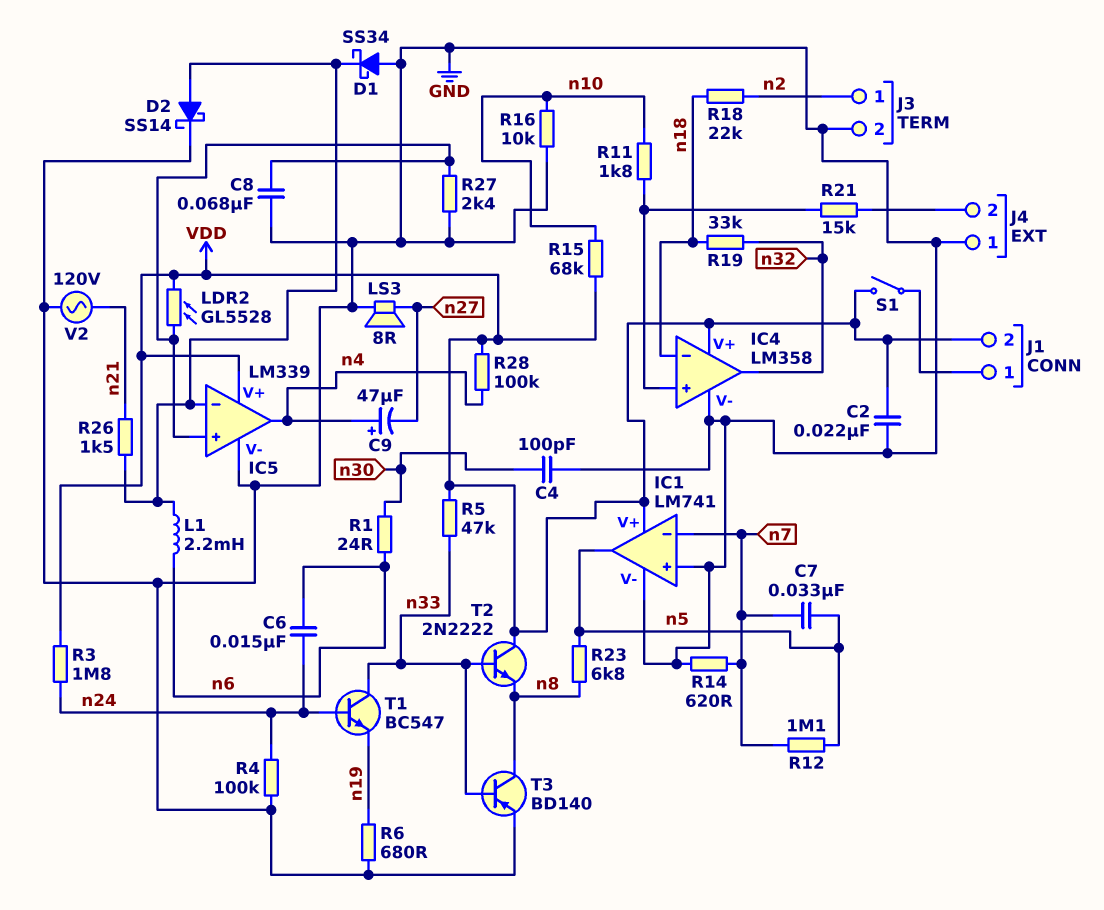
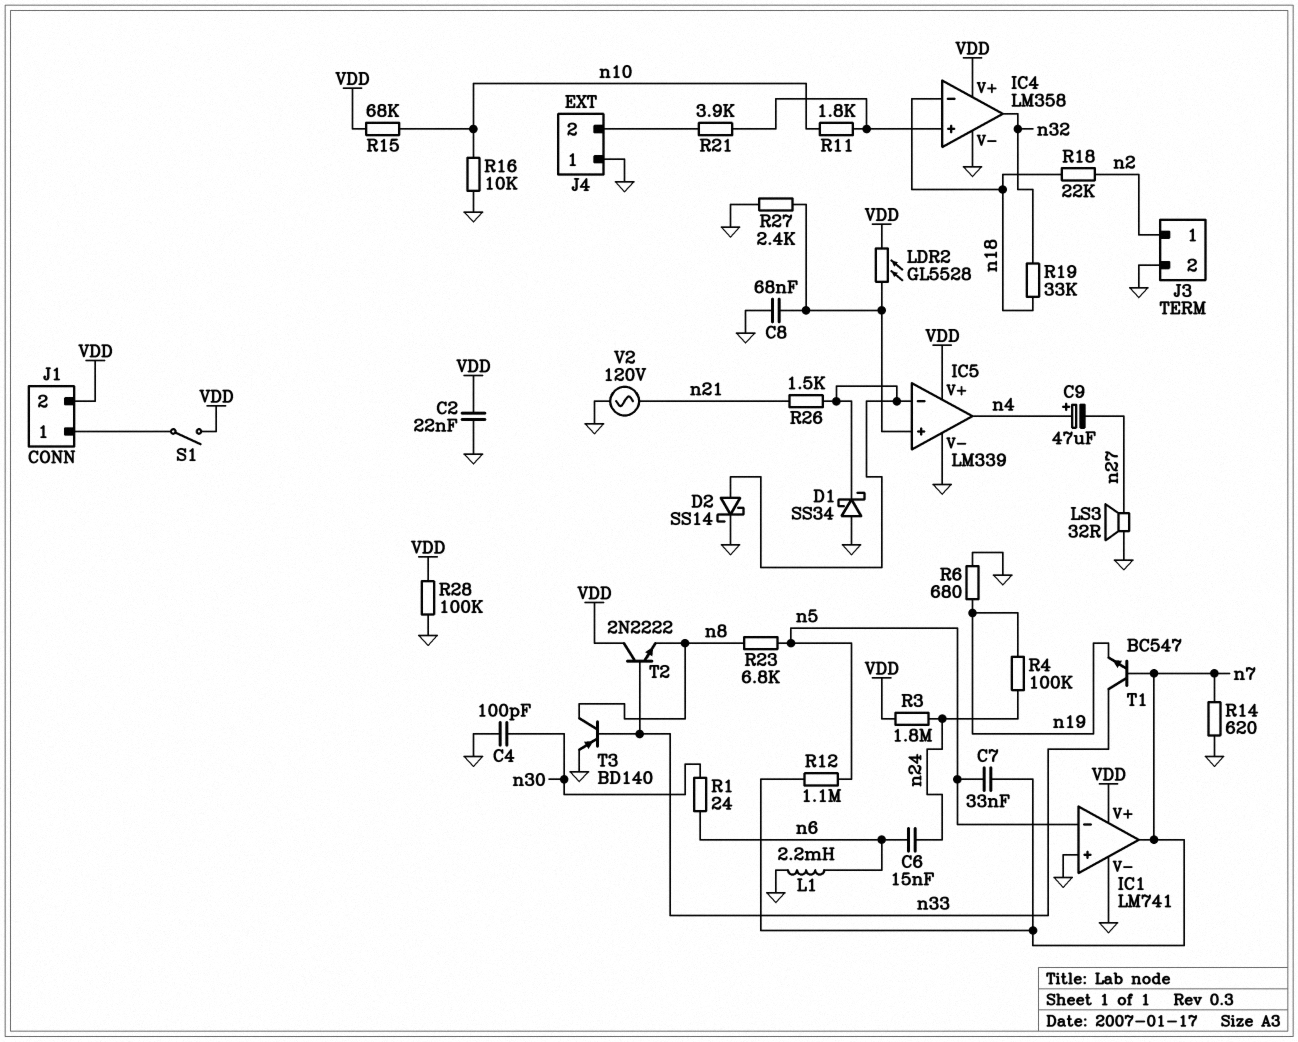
IC1 pin in-: n7 -> n5
IC1 pin out: n5 -> n7
L1: 2.2mH (IC5/in-, n6) -> 2.2mH (GND, n6)
LS3: speaker 8R (GND, n27) -> speaker 32R (GND, n27)
R4: 100k (GND, n24) -> 100k (n19, n24)
R5: 47k (VDD, n33) -> none
R21: 15k (IC4/in+, J4/2) -> 3.9k (IC4/in+, J4/2)
R28: 100k (VDD, n4) -> 100k (GND, VDD)
T1: NPN BC547 (B n24, C n33, E n19) -> NPN BC547 (B n7, C n33, E n19)

